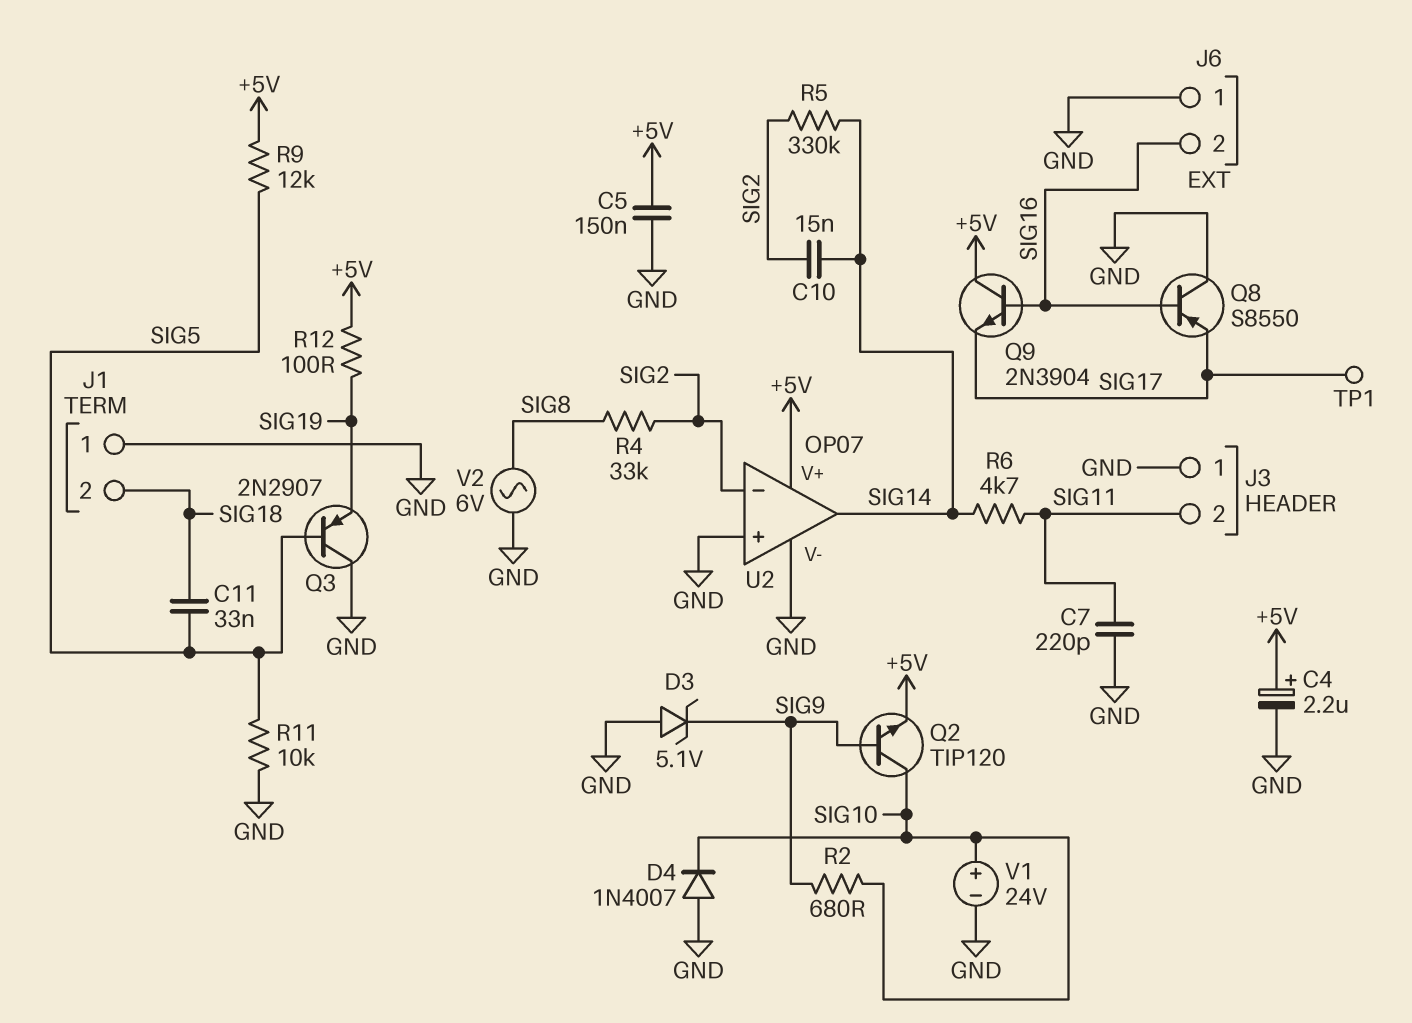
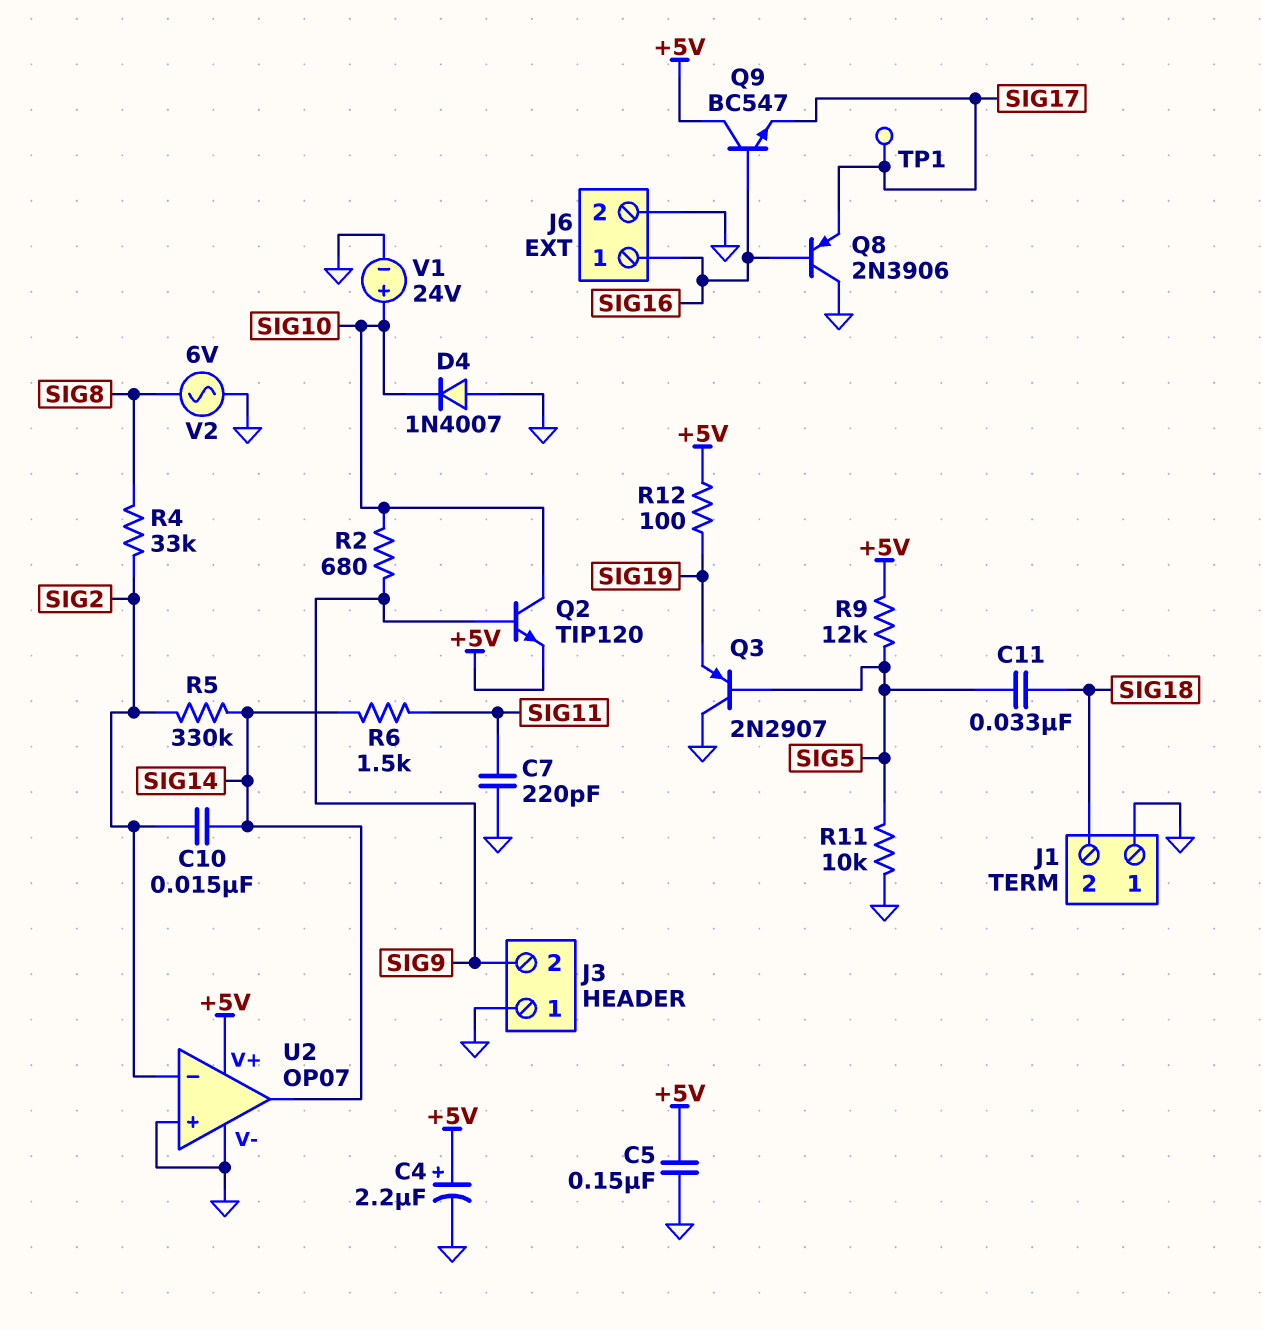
D3: zener 5.1V (A GND, K SIG9) -> none
J3 pin 2: SIG11 -> SIG9
J6 pin 1: GND -> SIG16
J6 pin 2: SIG16 -> GND
Q8: PNP S8550 (B SIG16, C GND, E SIG17) -> PNP 2N3906 (B SIG16, C GND, E SIG17)
Q9: NPN 2N3904 (B SIG16, C +5V, E SIG17) -> NPN BC547 (B SIG16, C +5V, E SIG17)
R6: 4.7k (SIG11, SIG14) -> 1.5k (SIG11, SIG14)

